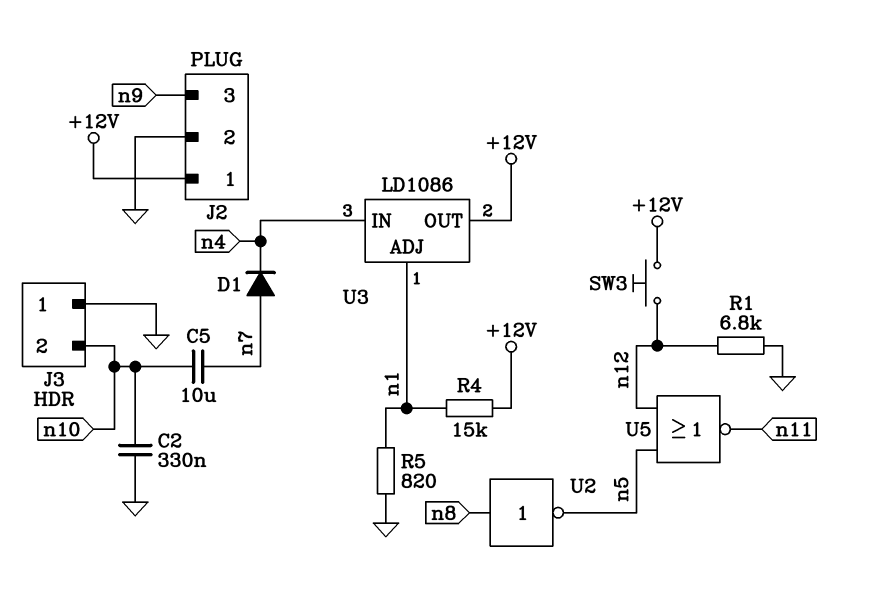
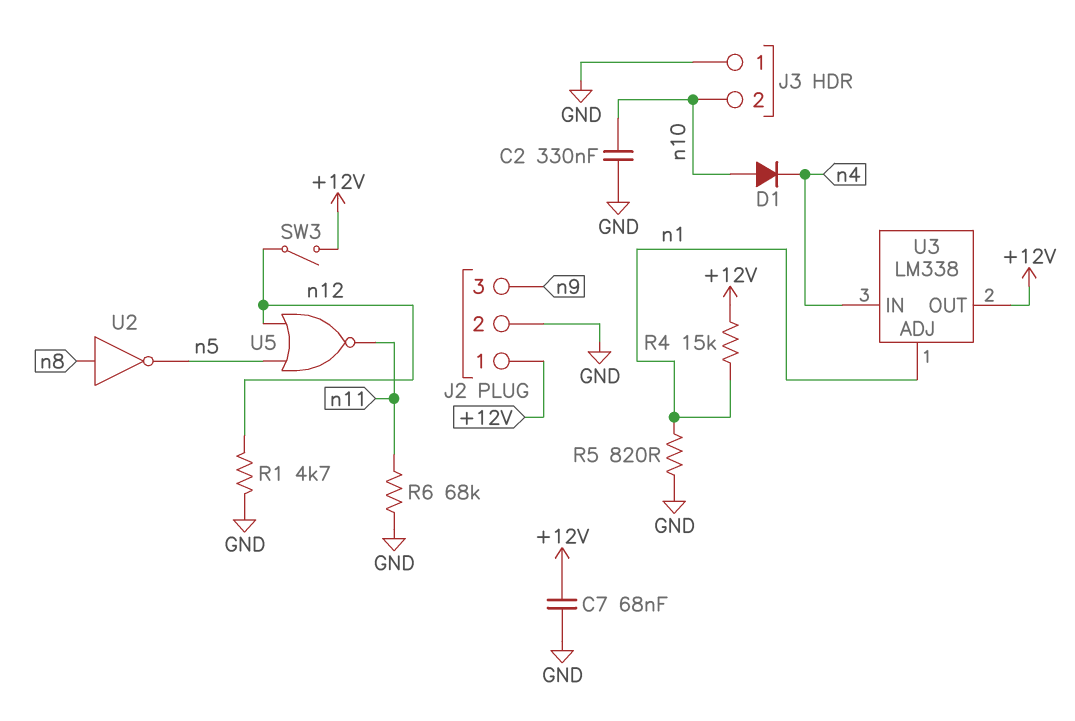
C5: 10uF (n7, n10) -> none
C7: none -> 68nF (+12V, GND)
D1: diode (A n7, K n4) -> diode (A n10, K n4)
R1: 6.8k (GND, n12) -> 4.7k (GND, n12)
R6: none -> 68k (GND, n11)
SW3: button (+12V, n12) -> switch (+12V, n12)
U3: LD1086 -> LM338

